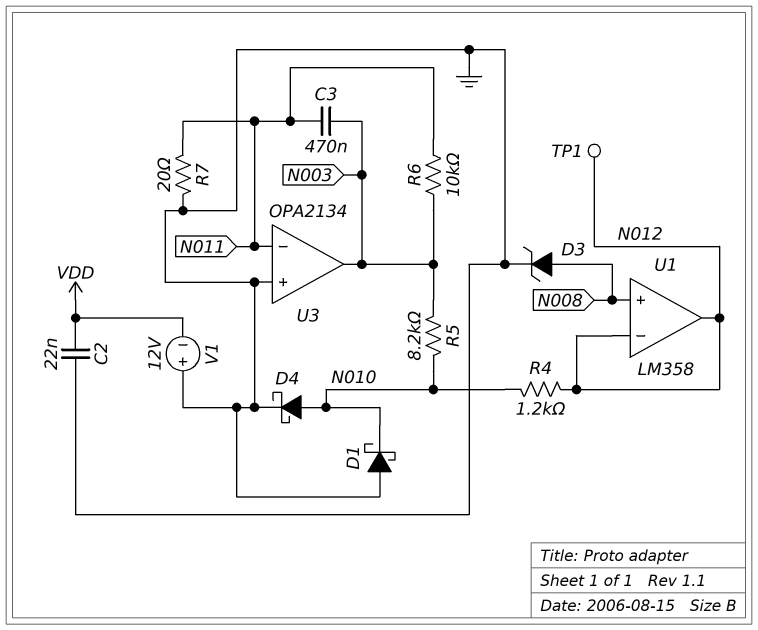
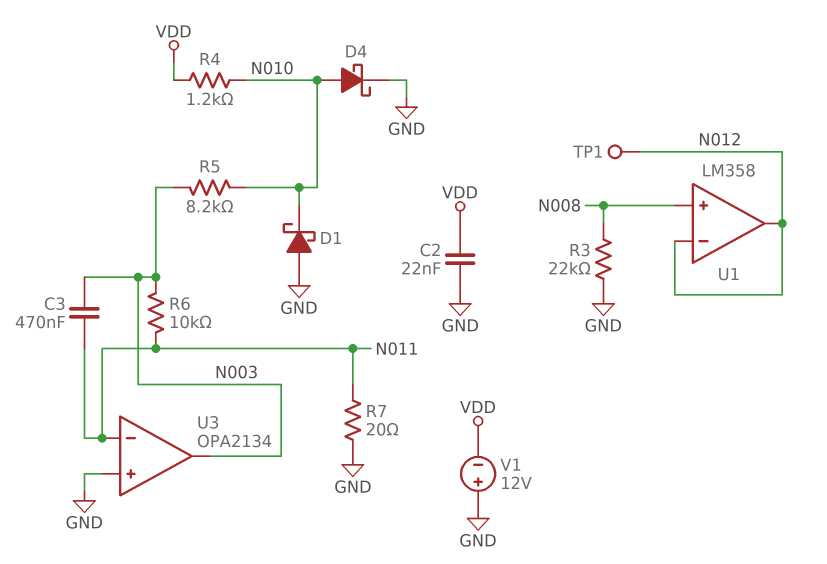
D3: zener (A N008, K GND) -> none
R3: none -> 22k (GND, N008)
R4: 1.2k (N010, N012) -> 1.2k (N010, VDD)

